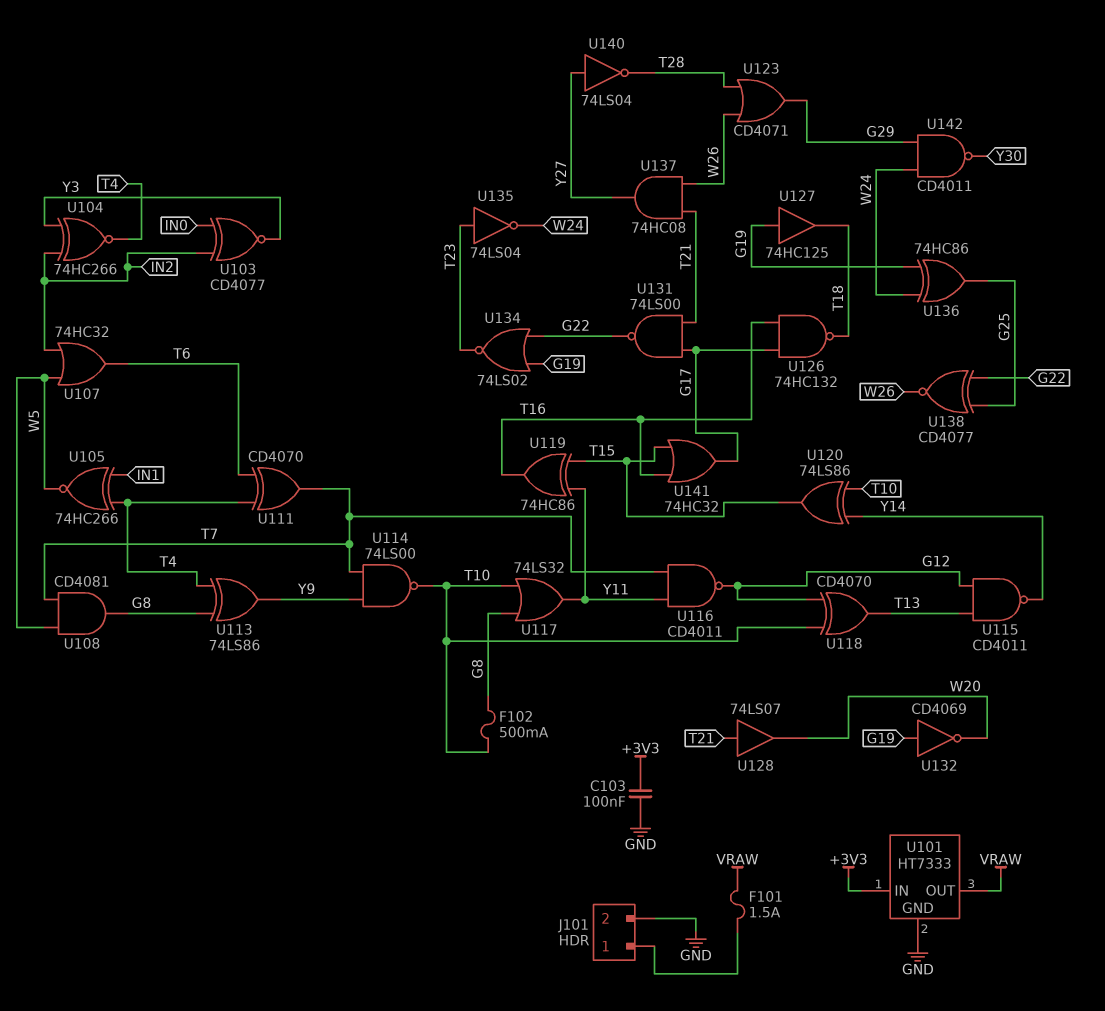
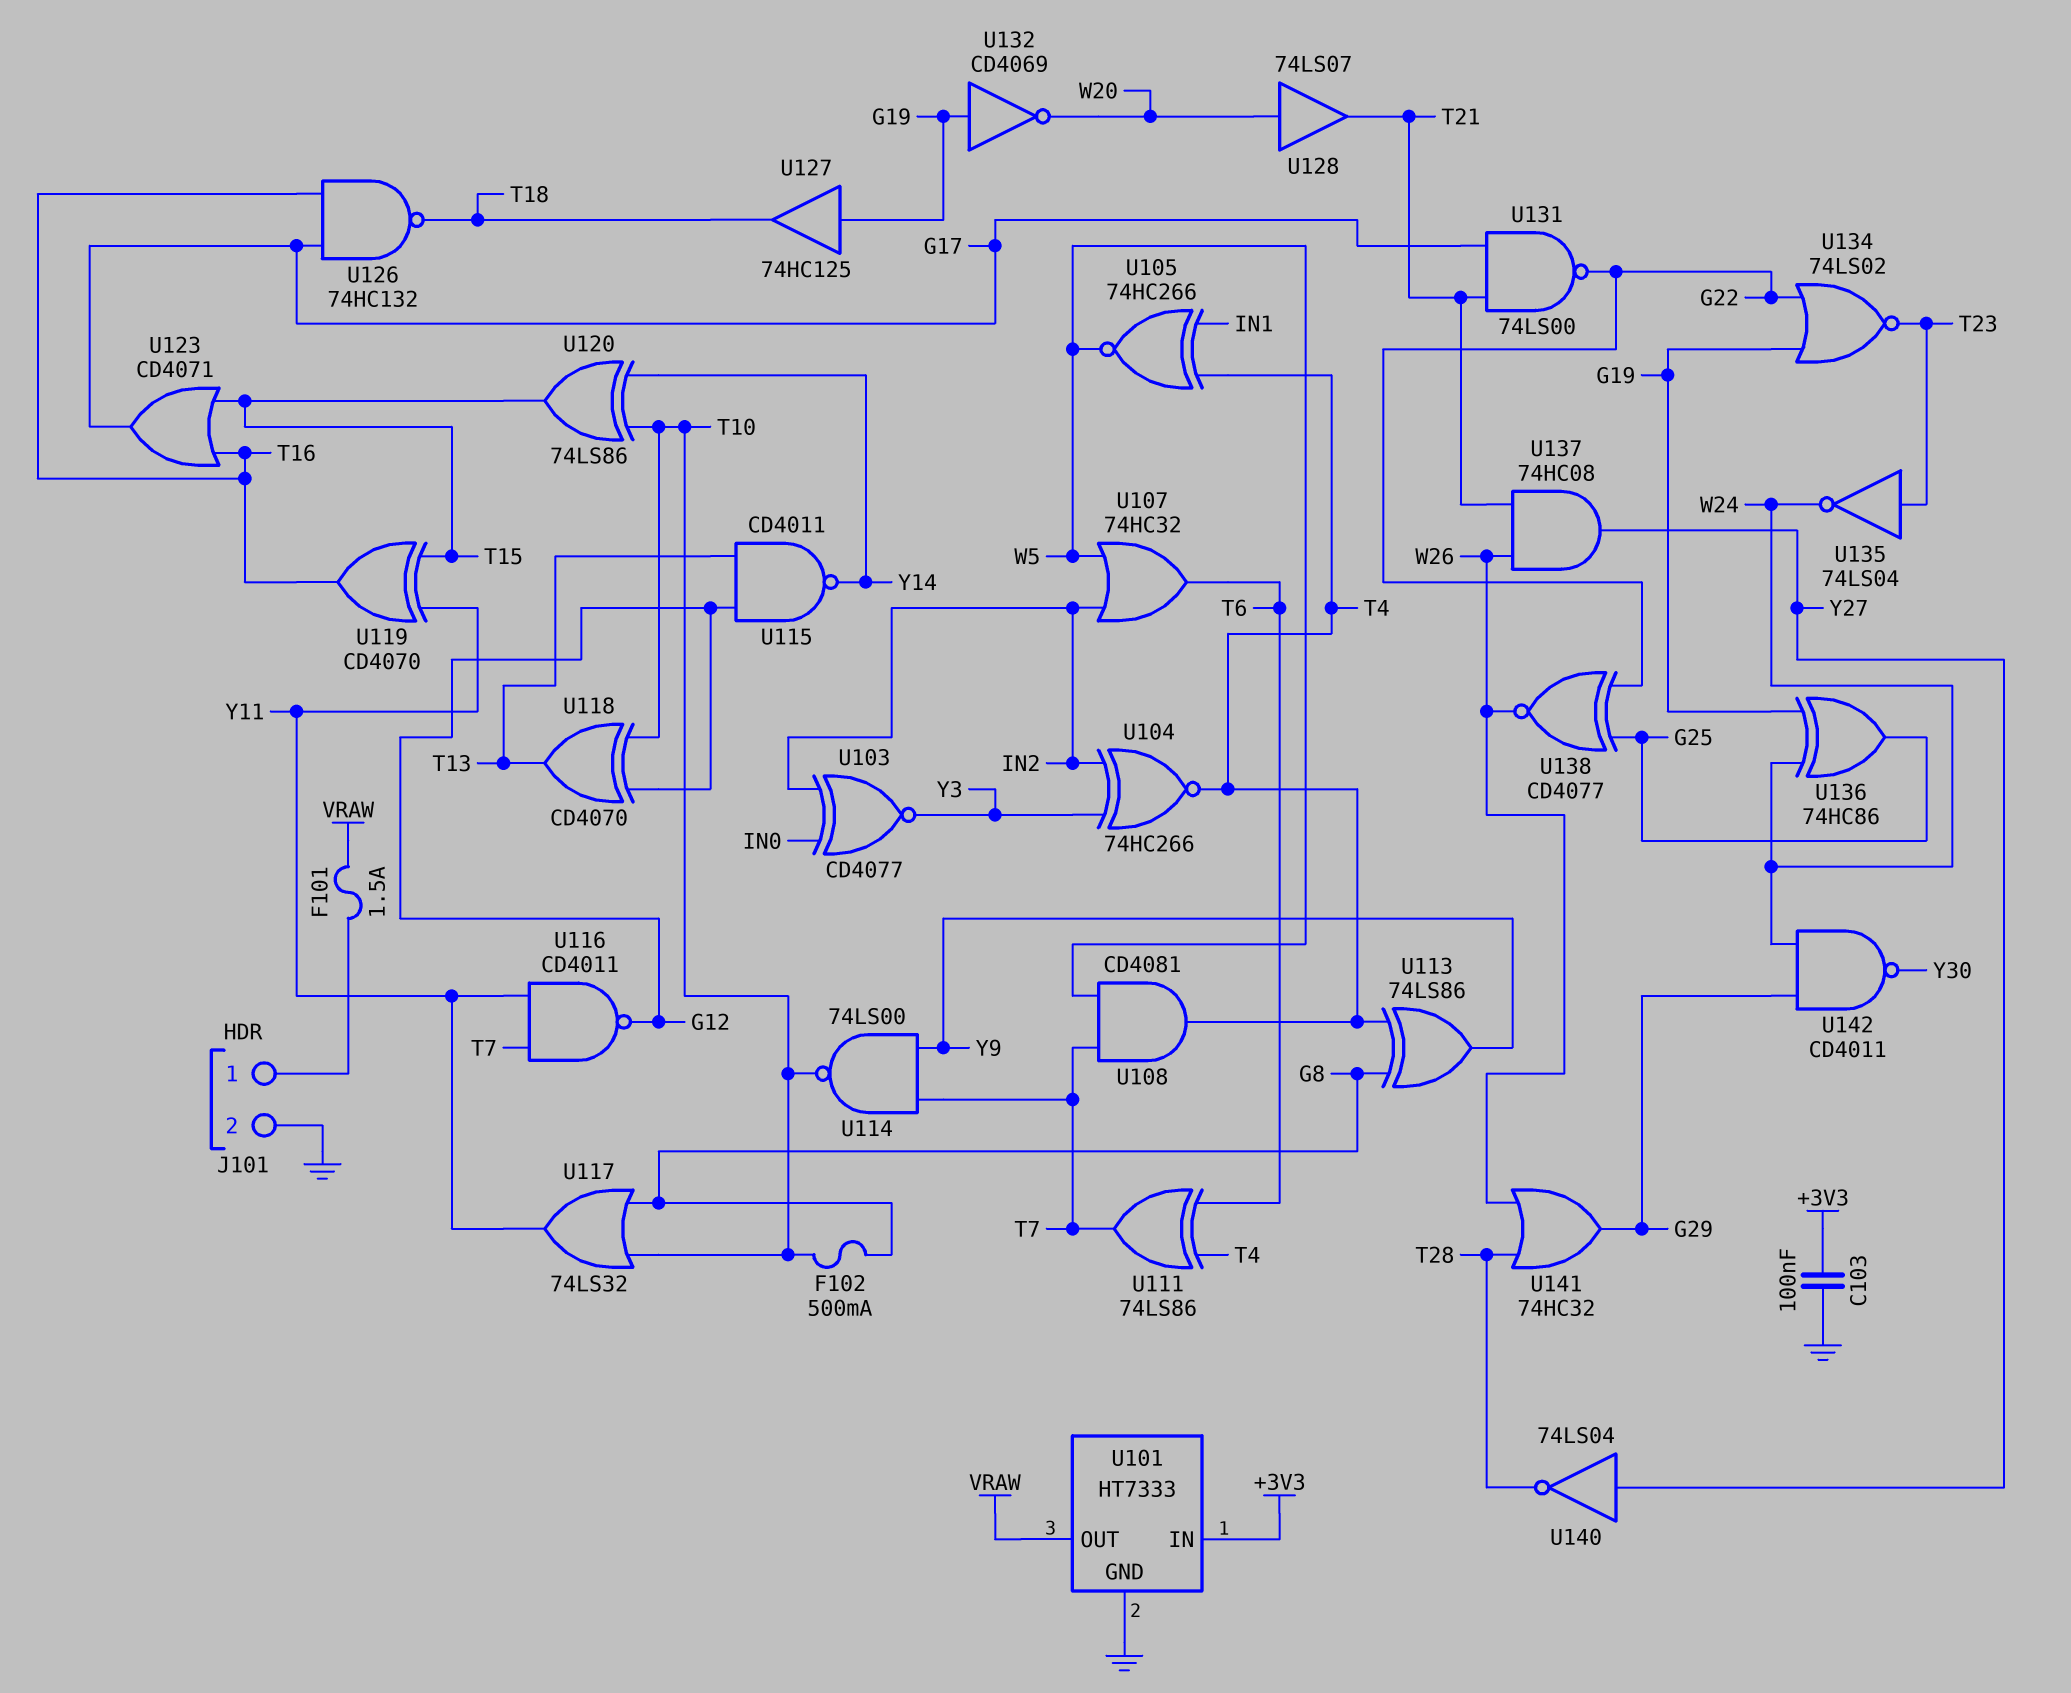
U108: AND CD4081 (in T7, in W5, out G8) -> AND CD4081 (in T7, in W5, out T4)
U111: XOR CD4070 (in T4, in T6, out T7) -> XOR 74LS86 (in T4, in T6, out T7)
U119: XOR 74HC86 (in T15, in Y11, out T16) -> XOR CD4070 (in T15, in Y11, out T16)
U123: OR CD4071 (in T28, in W26, out G29) -> OR CD4071 (in T15, in T16, out G17)
U128: buffer 74LS07 (in T21, out W20) -> buffer 74LS07 (in W20, out T21)
U141: OR 74HC32 (in T15, in T16, out G17) -> OR 74HC32 (in T28, in W26, out G29)

